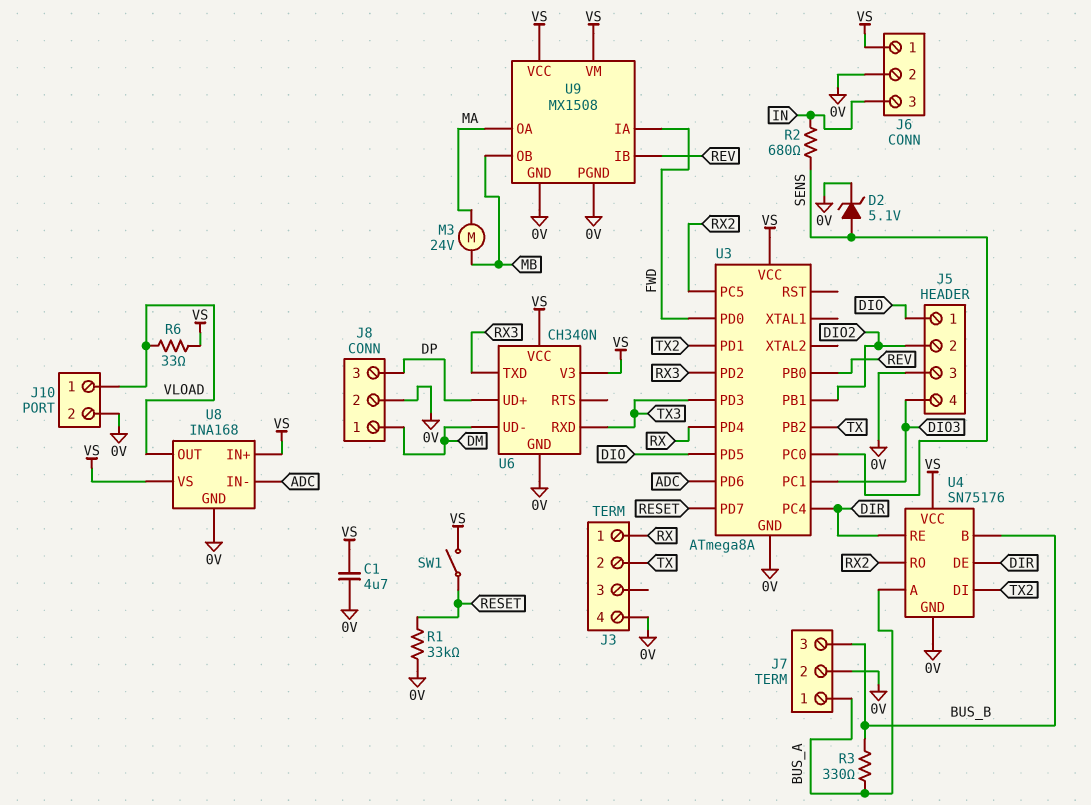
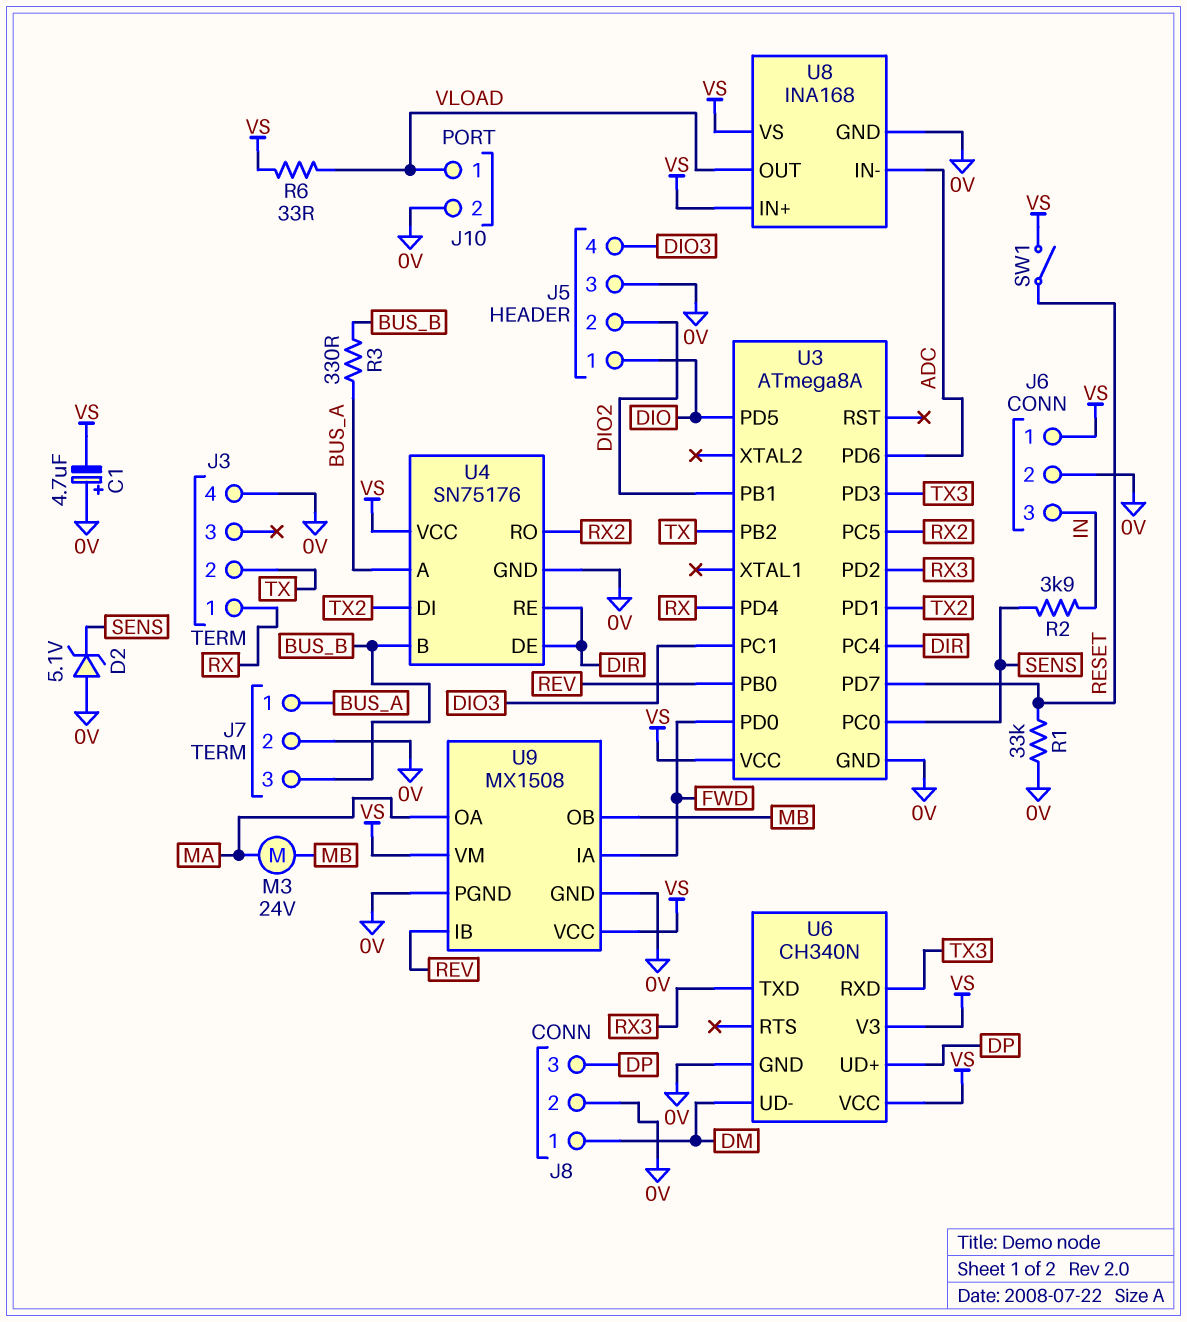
C1: 4.7uF (0V, VS) -> 4.7uF (plus 0V, minus VS)
D2: zener 5.1V (A SENS, K 0V) -> zener 5.1V (A 0V, K SENS)
R2: 680 (IN, SENS) -> 3.9k (IN, SENS)

